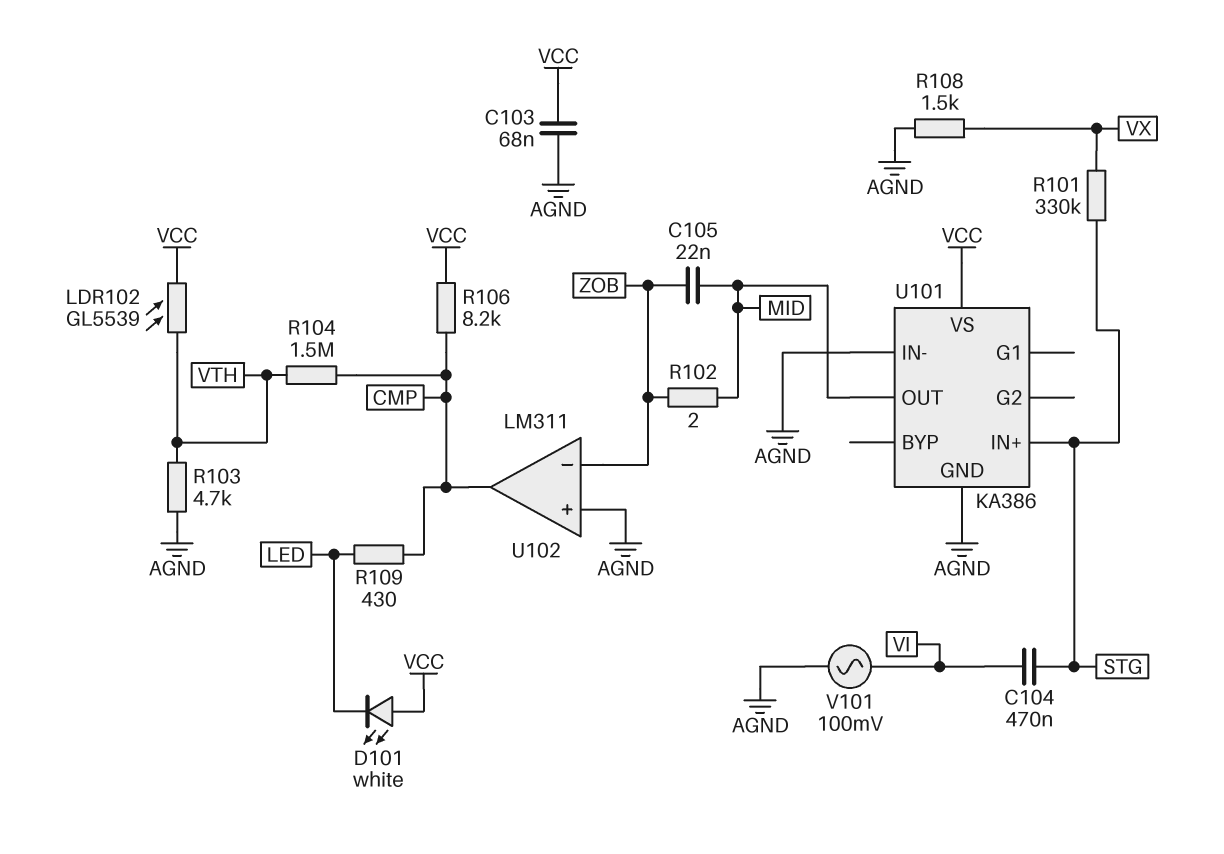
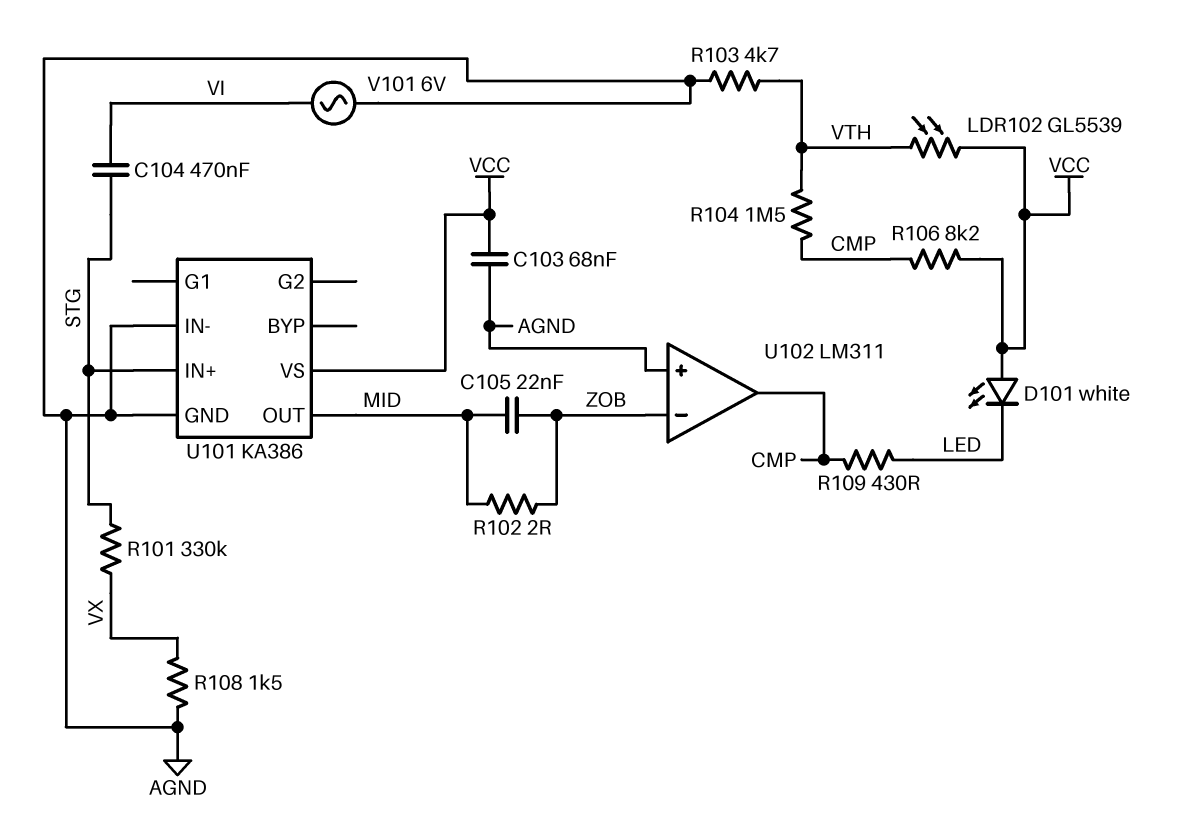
V101: AC 100mV (AGND, VI) -> AC 6V (AGND, VI)

